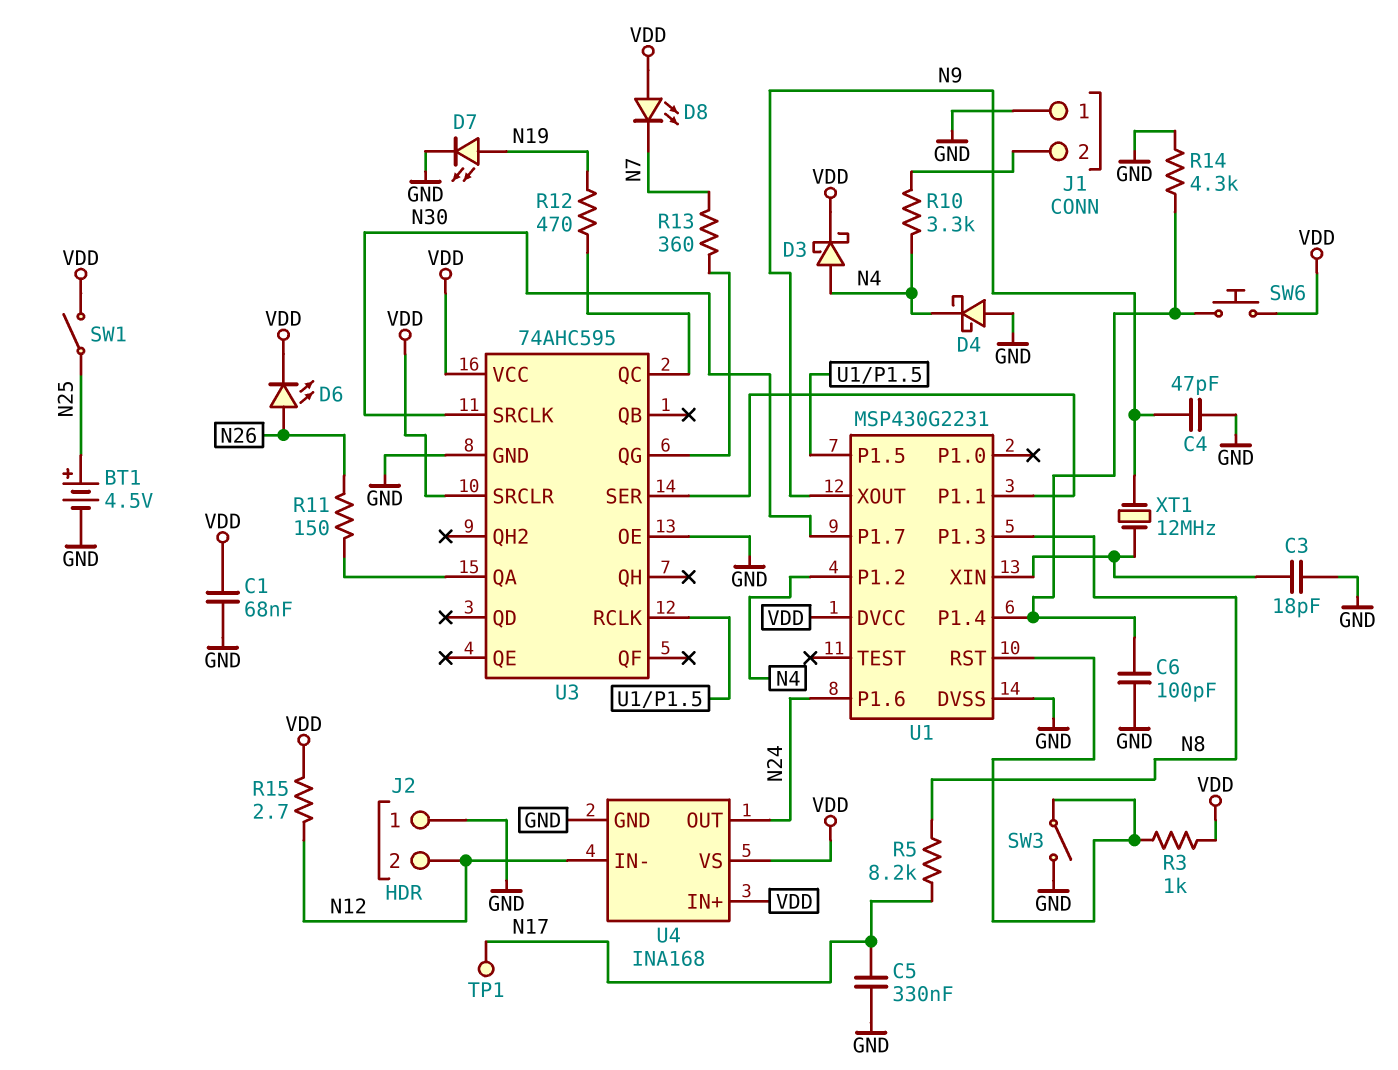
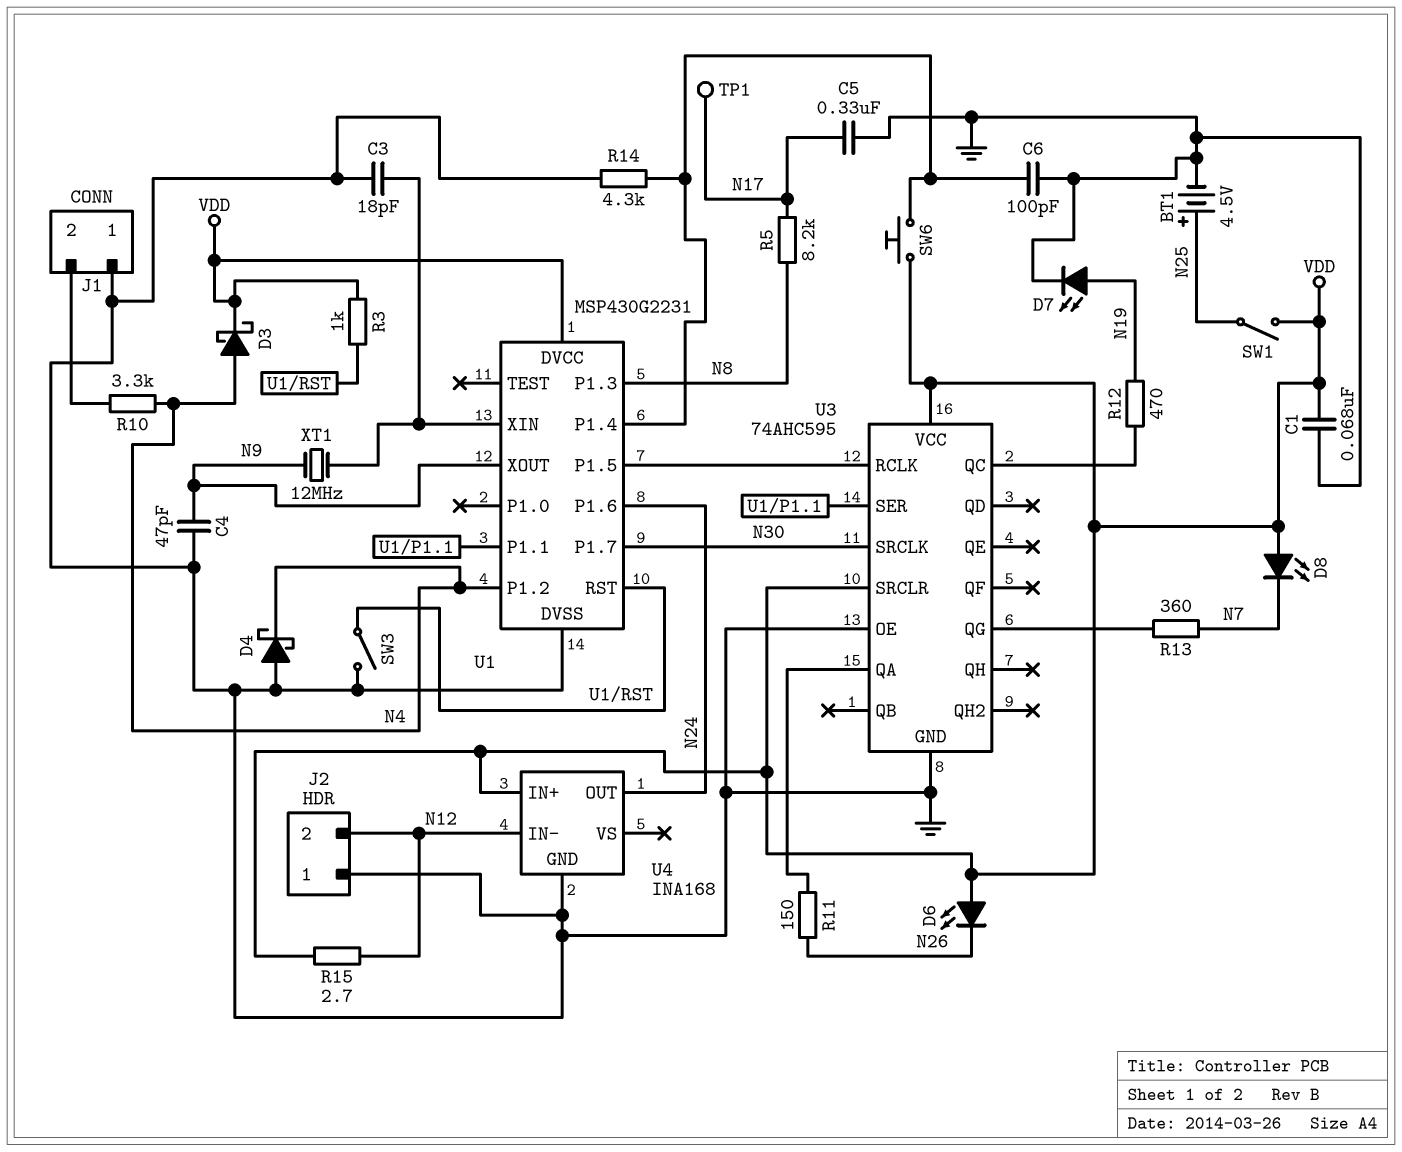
D6: LED (A N26, K VDD) -> LED (A VDD, K N26)
U4 pin VS: VDD -> none

